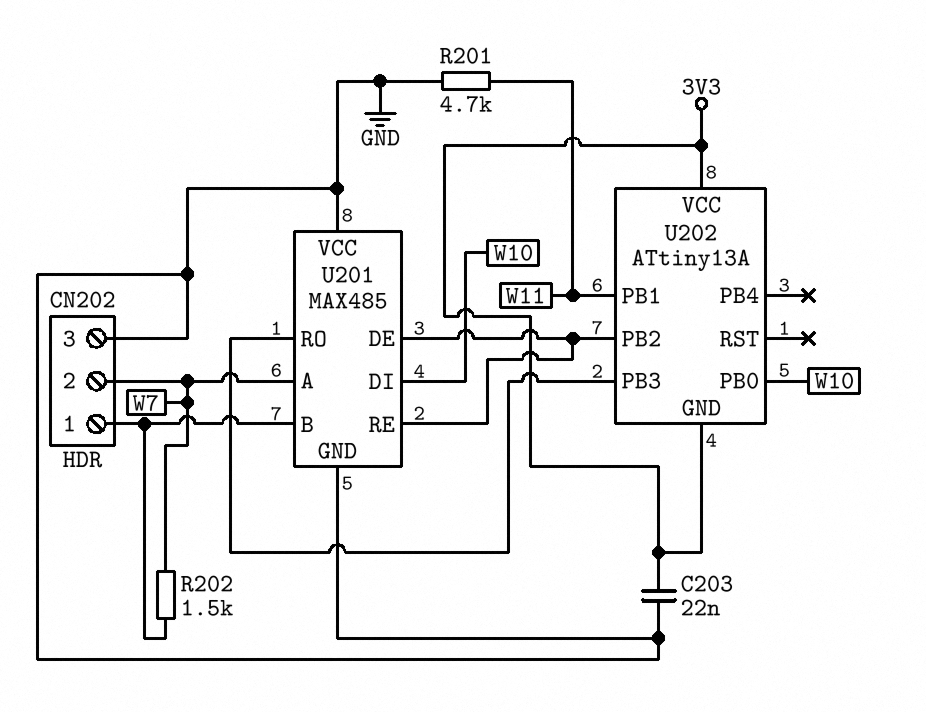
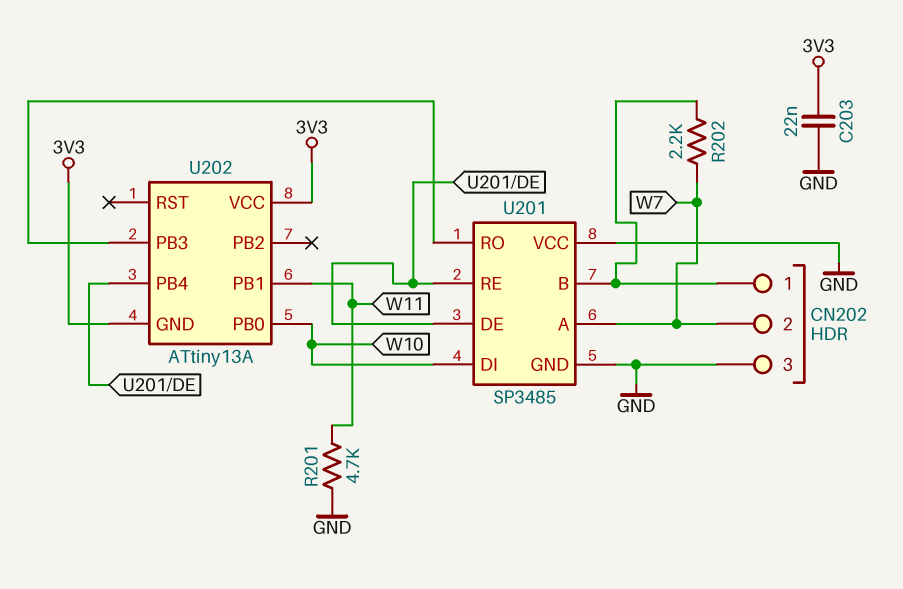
R202: 1.5k (CN202/1, W7) -> 2.2k (CN202/1, W7)
U201: MAX485 -> SP3485
U202 pin PB2: U201/DE -> none
U202 pin PB4: none -> U201/DE

